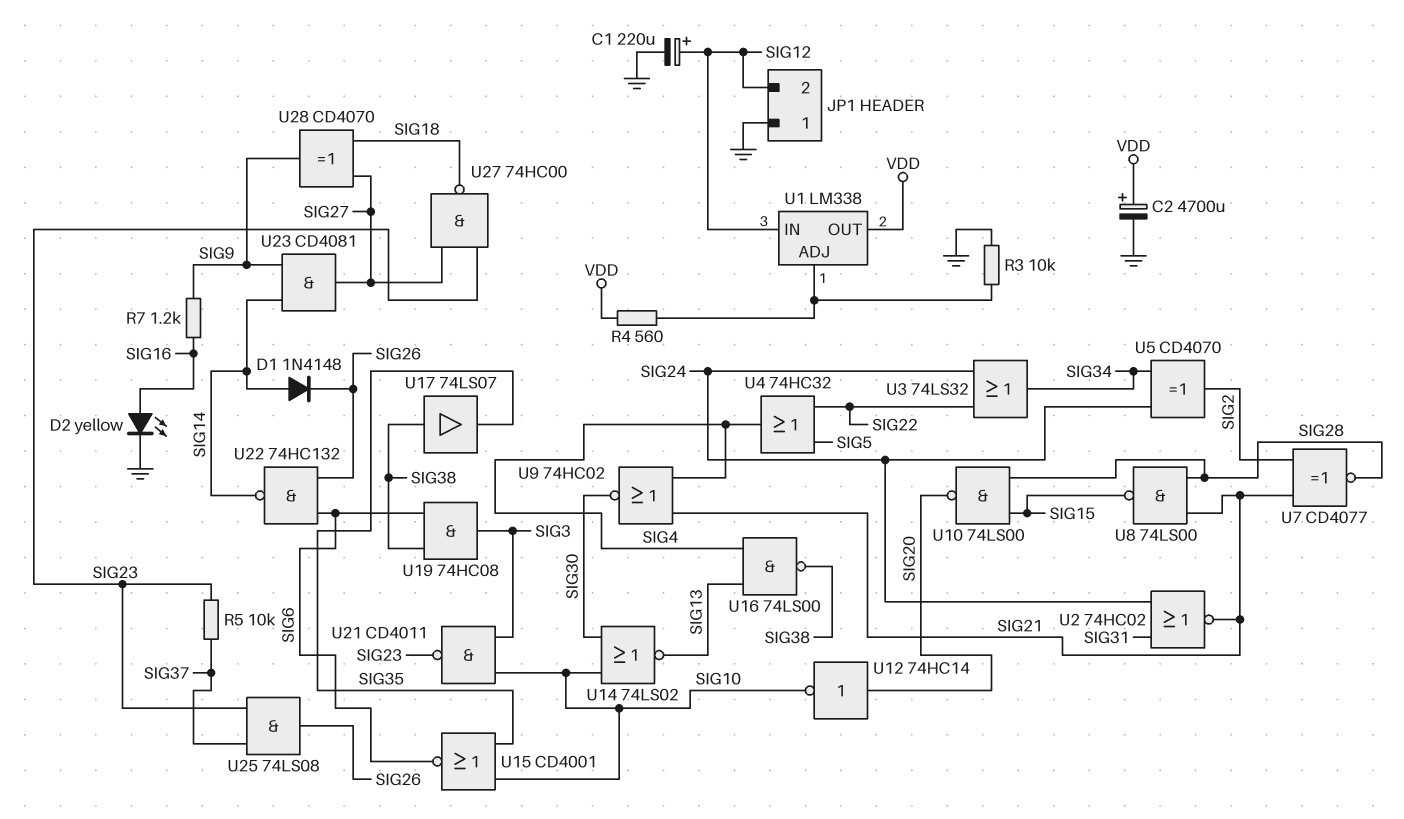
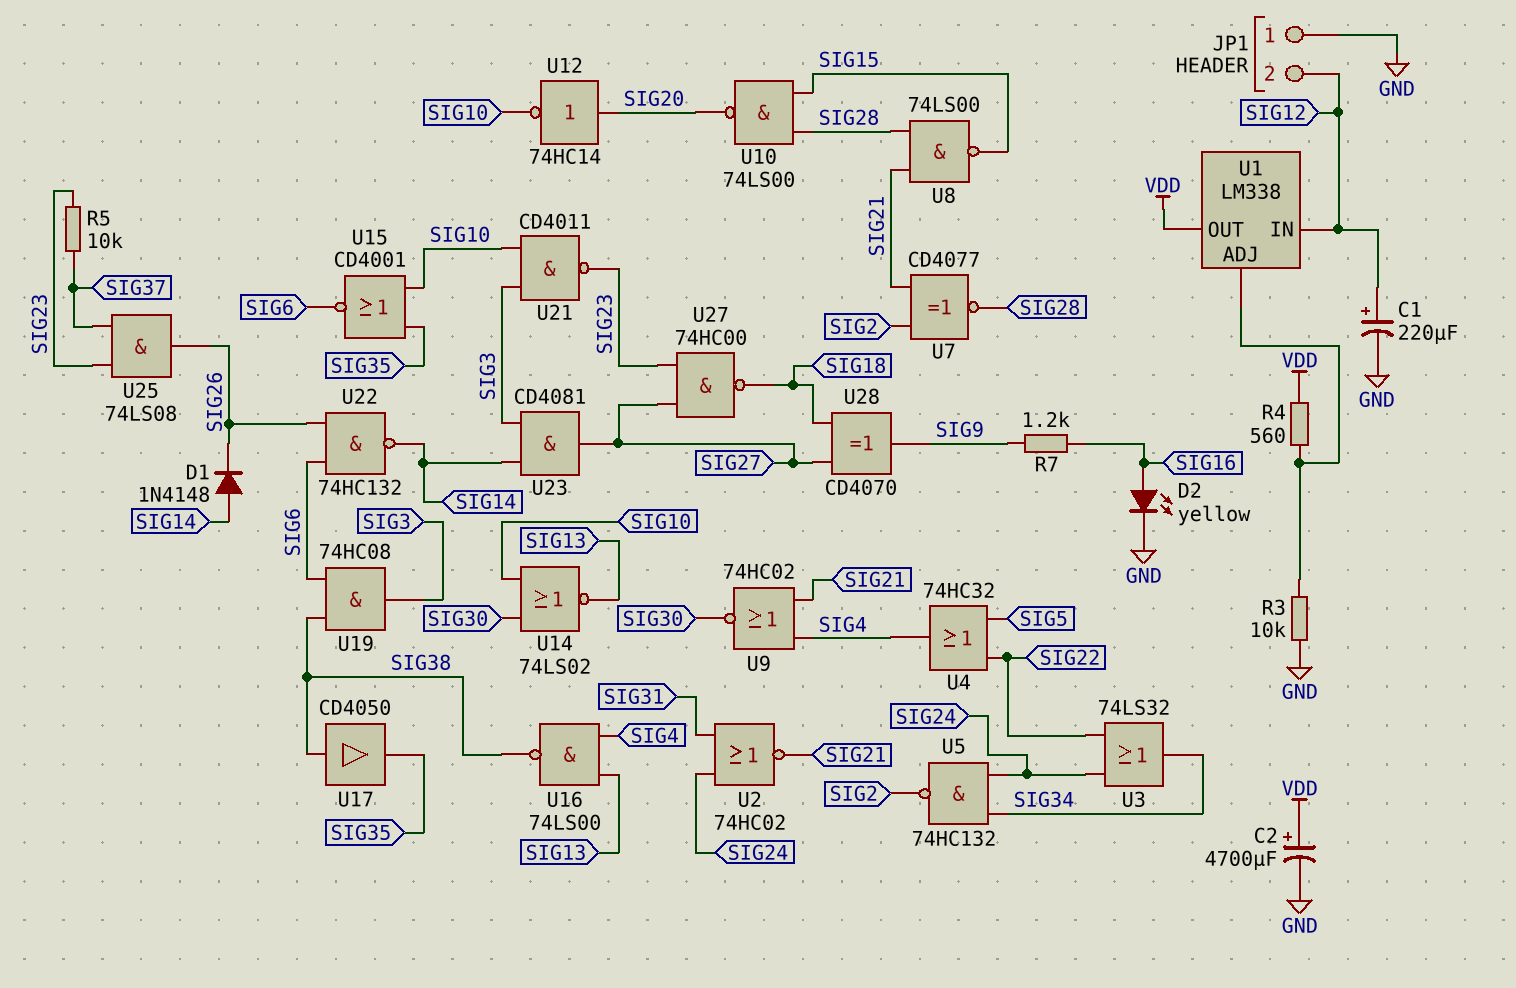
U5: XOR CD4070 (in SIG24, in SIG34, out SIG2) -> NAND 74HC132 (in SIG24, in SIG34, out SIG2)
U17: buffer 74LS07 (in SIG38, out SIG35) -> buffer CD4050 (in SIG38, out SIG35)
U23: AND CD4081 (in SIG9, in SIG14, out SIG27) -> AND CD4081 (in SIG3, in SIG14, out SIG27)

